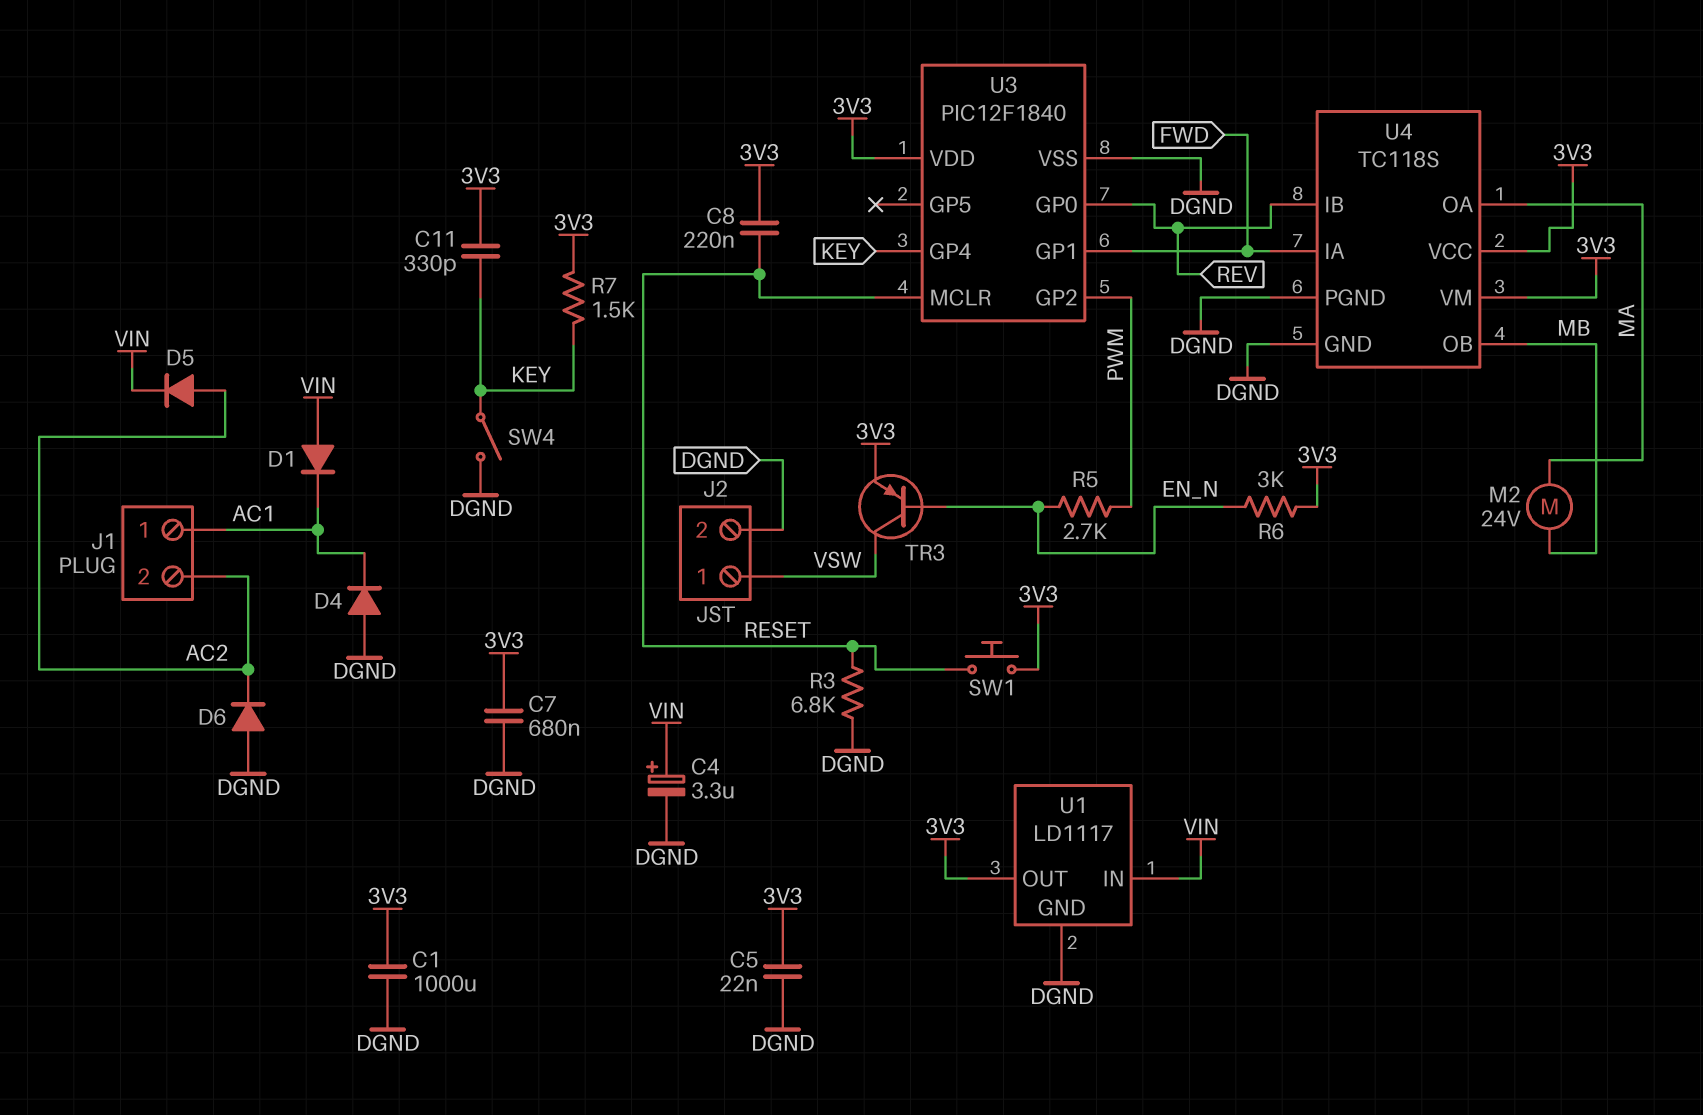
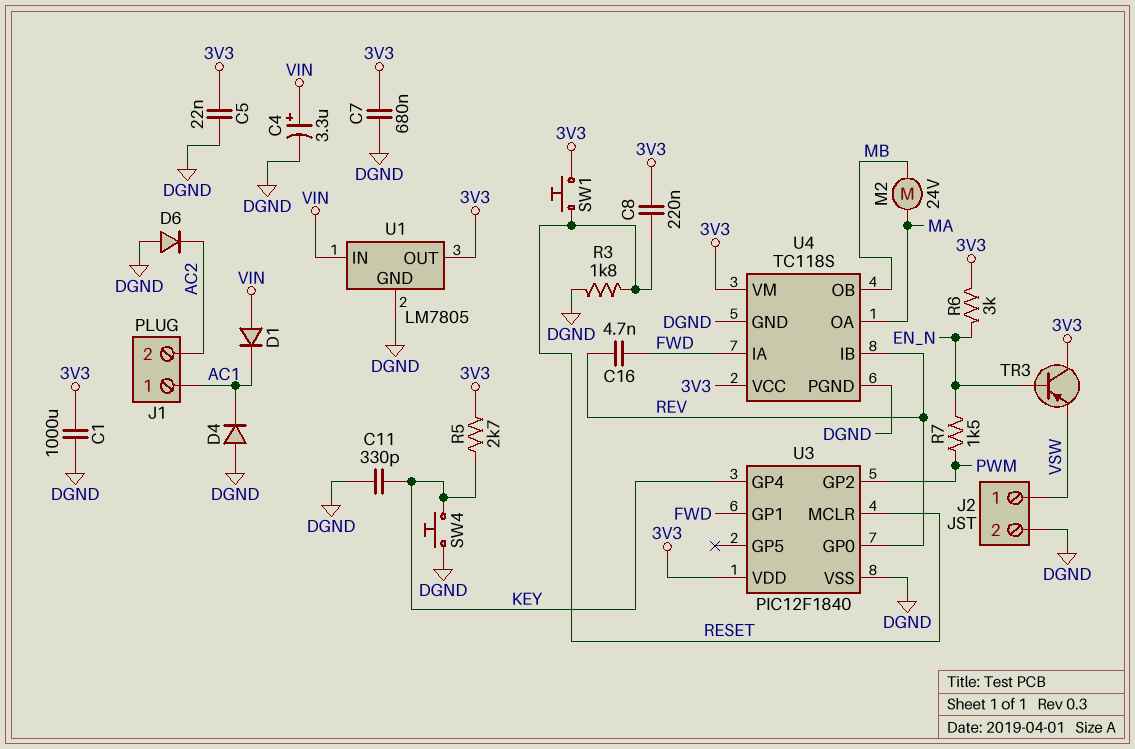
C11: 330pF (3V3, KEY) -> 330pF (DGND, KEY)
C16: none -> 4.7nF (FWD, REV)
D5: diode (A AC2, K VIN) -> none
R3: 6.8k (DGND, RESET) -> 1.8k (DGND, RESET)
R5: 2.7k (EN_N, PWM) -> 2.7k (3V3, KEY)
R7: 1.5k (3V3, KEY) -> 1.5k (EN_N, PWM)
SW4: switch (DGND, KEY) -> button (DGND, KEY)
TR3: PNP (B EN_N, C VSW, E 3V3) -> PNP (B EN_N, C 3V3, E VSW)
U1: LD1117 -> LM7805

